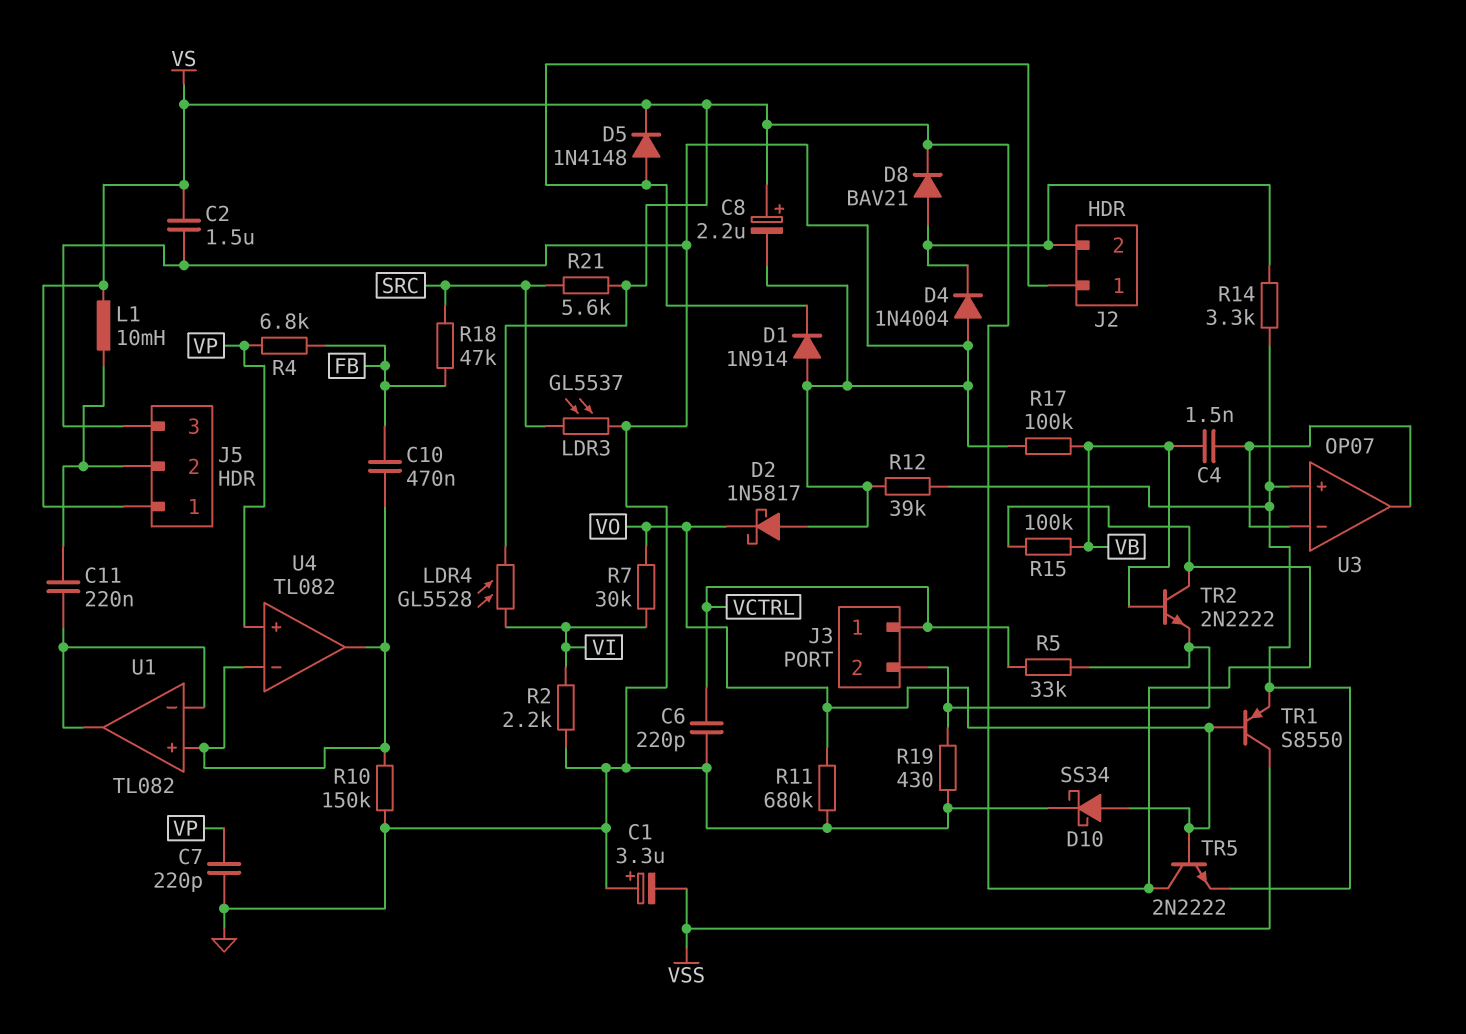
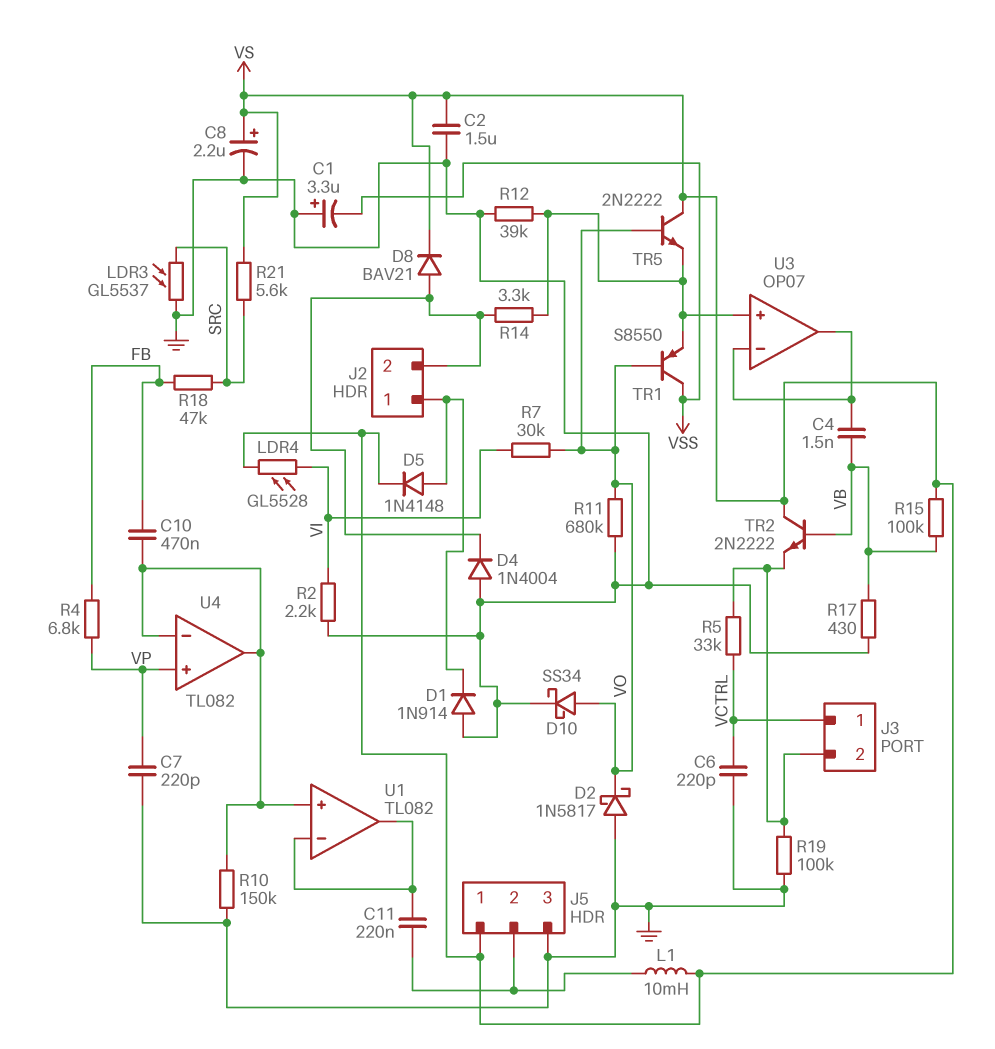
R17: 100k (GND, VB) -> 430 (GND, VB)
R19: 430 (GND, J3/2) -> 100k (GND, J3/2)

